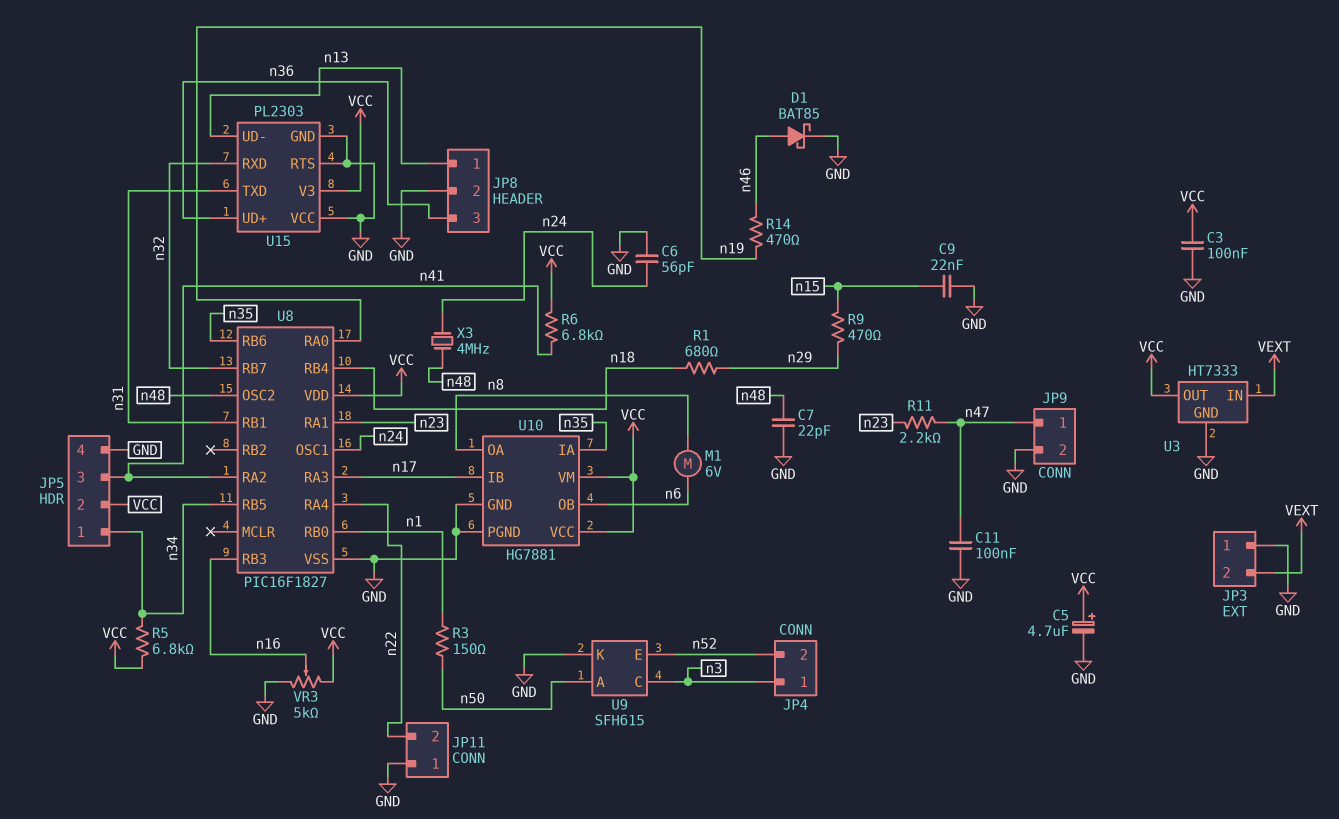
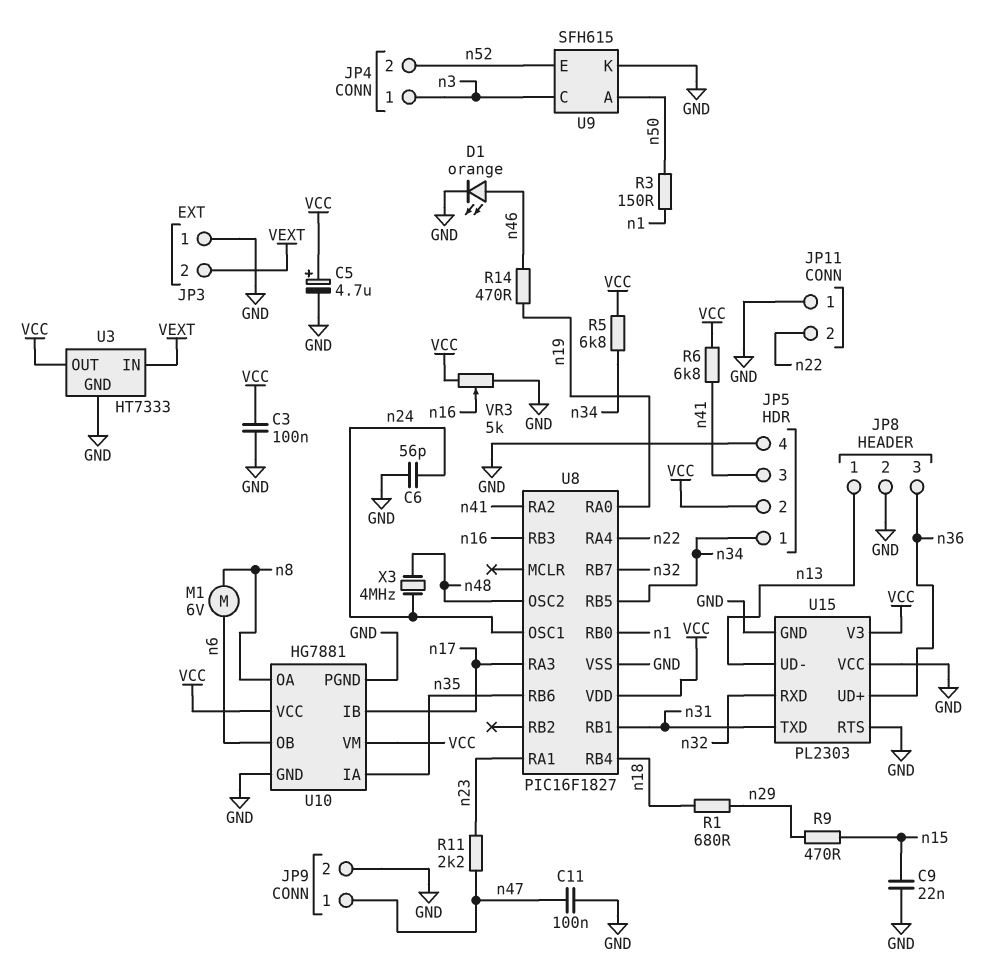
C7: 22pF (GND, n48) -> none
D1: schottky BAT85 (A n46, K GND) -> LED orange (A n46, K GND)

